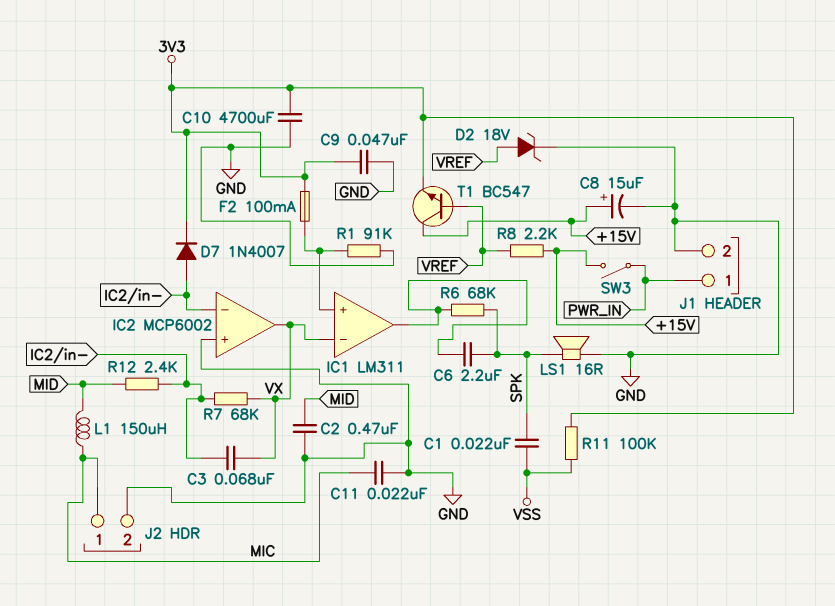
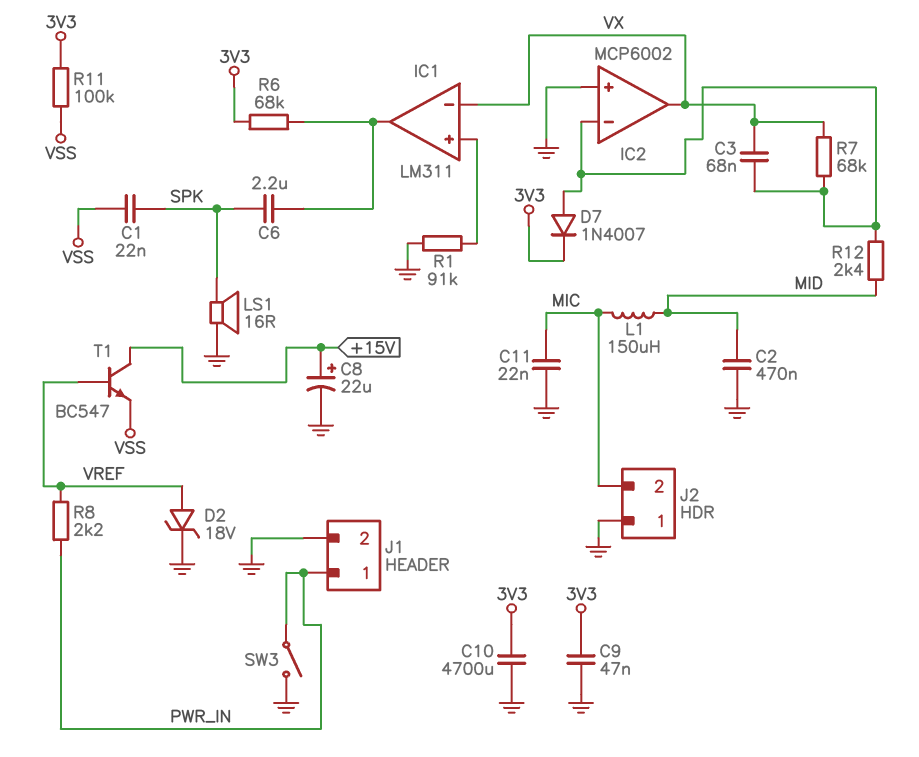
C8: 15uF (plus +15V, minus GND) -> 22uF (plus +15V, minus GND)
F2: 100mA (3V3, IC1/in+) -> none
J2 pin 1: MIC -> GND
J2 pin 2: GND -> MIC
R6: 68k (IC1/out, SPK) -> 68k (3V3, IC1/out)
R8: 2.2k (+15V, VREF) -> 2.2k (PWR_IN, VREF)
SW3: switch (+15V, PWR_IN) -> switch (GND, PWR_IN)
T1: NPN BC547 (B VREF, C +15V, E 3V3) -> NPN BC547 (B VREF, C +15V, E VSS)

